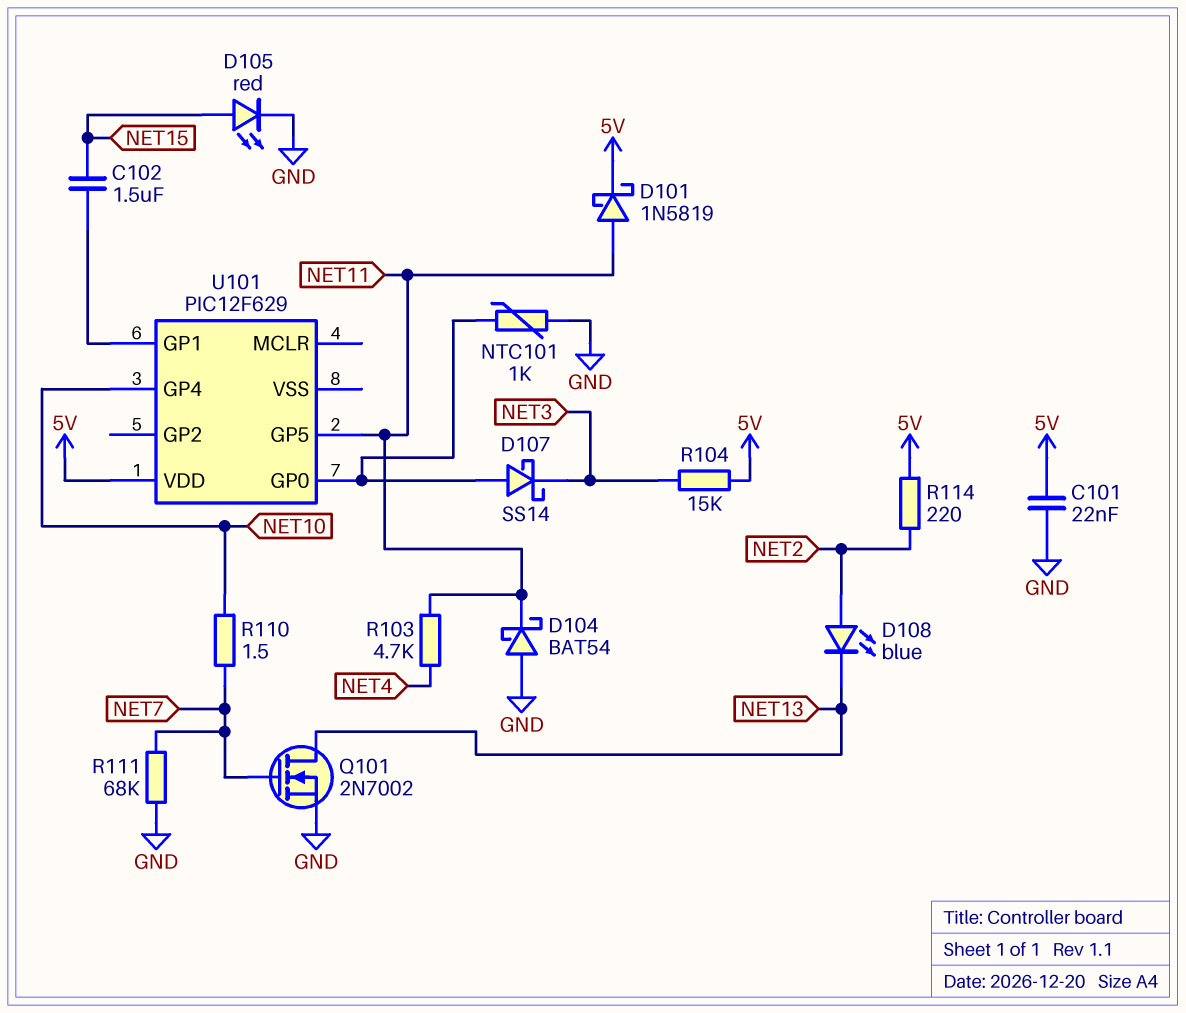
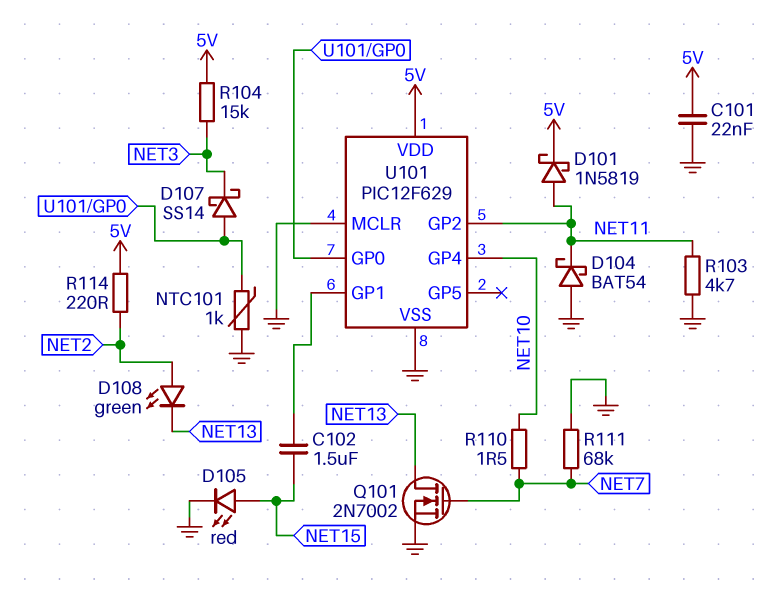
D108: LED blue (A NET2, K NET13) -> LED green (A NET2, K NET13)
R103: 4.7k (NET4, NET11) -> 4.7k (GND, NET11)
U101 pin GP2: none -> NET11
U101 pin GP5: NET11 -> none
U101 pin MCLR: none -> GND
U101 pin VSS: none -> GND

